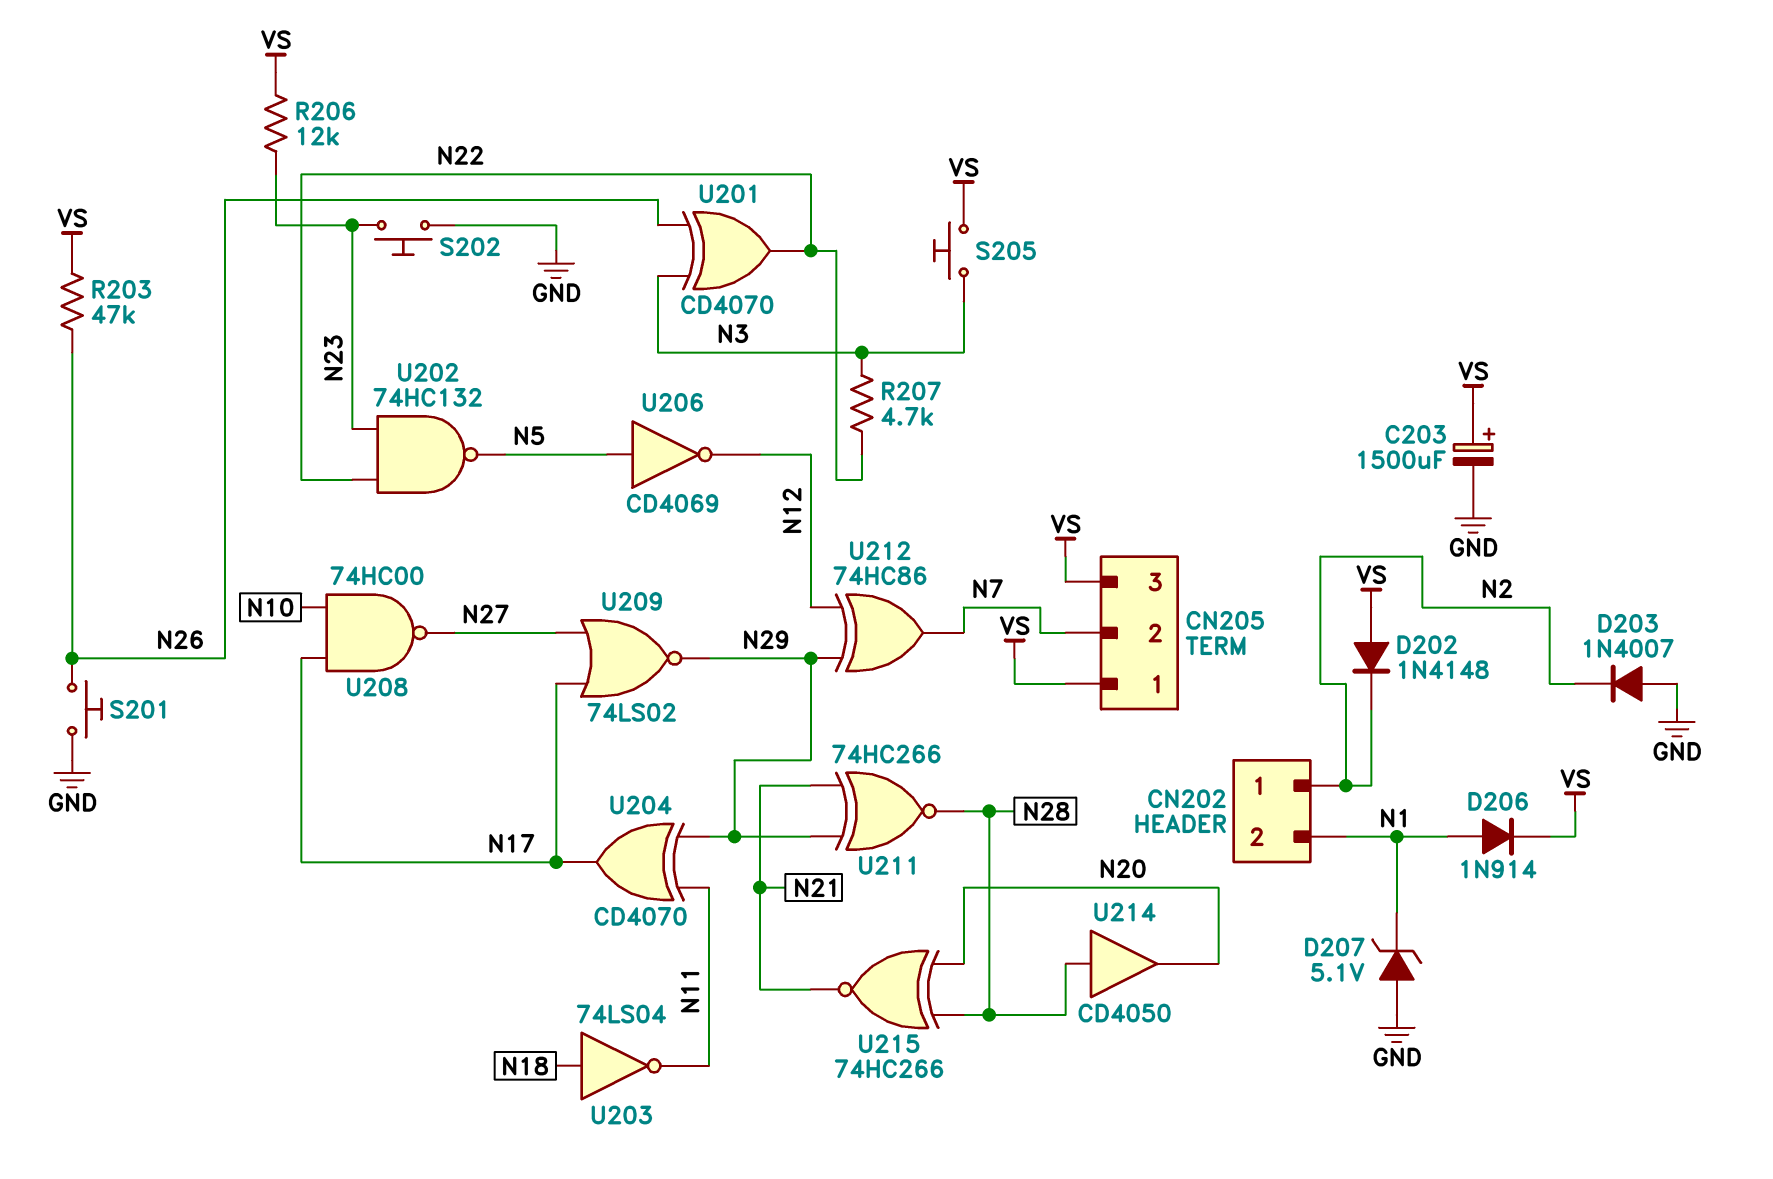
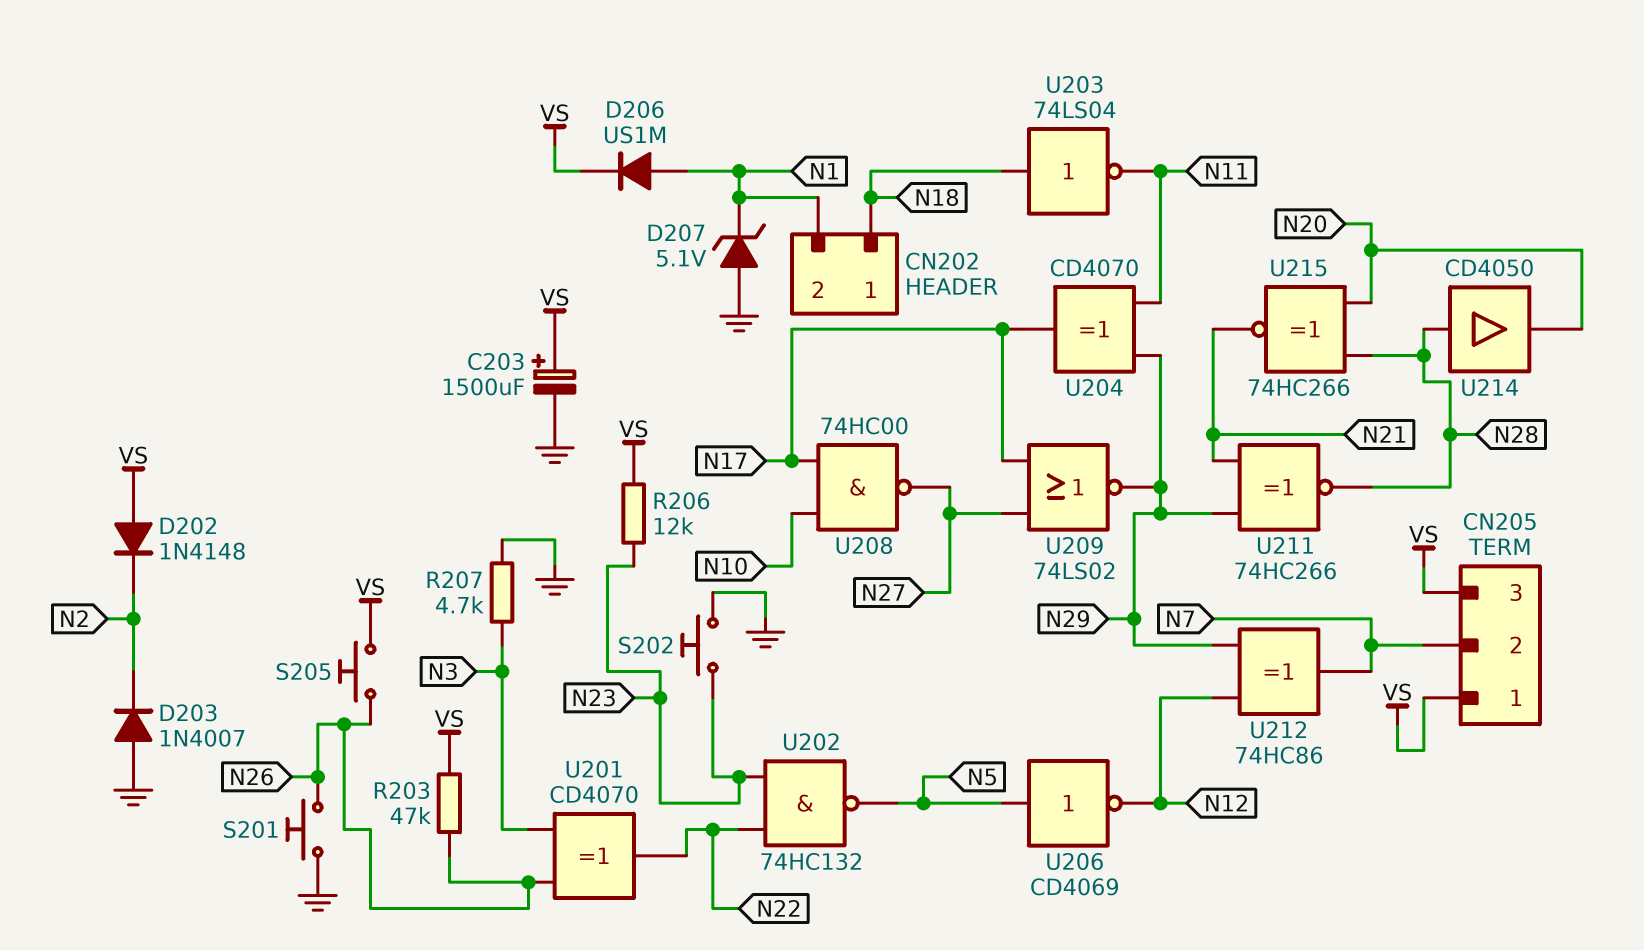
CN202 pin 1: N2 -> N18
D206: diode 1N914 (A N1, K VS) -> diode US1M (A N1, K VS)
R207: 4.7k (N3, N22) -> 4.7k (GND, N3)
S205: button (N3, VS) -> button (N26, VS)

